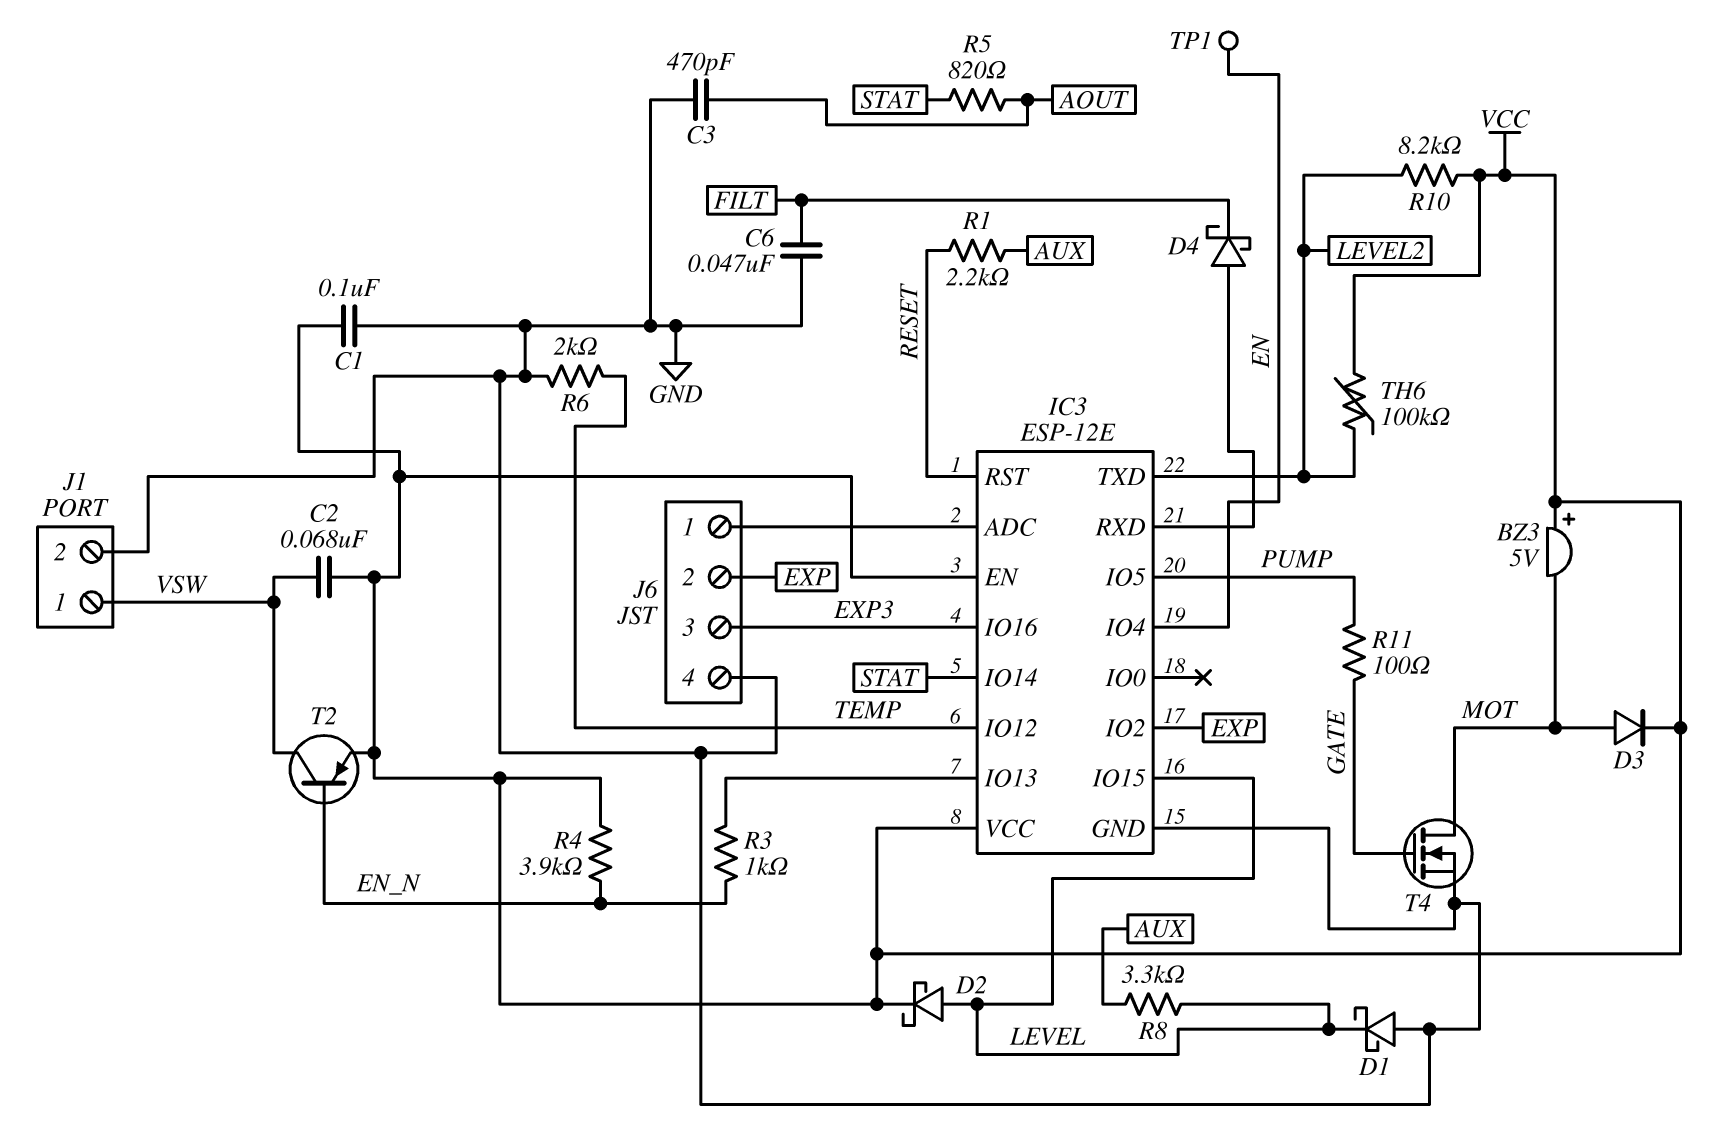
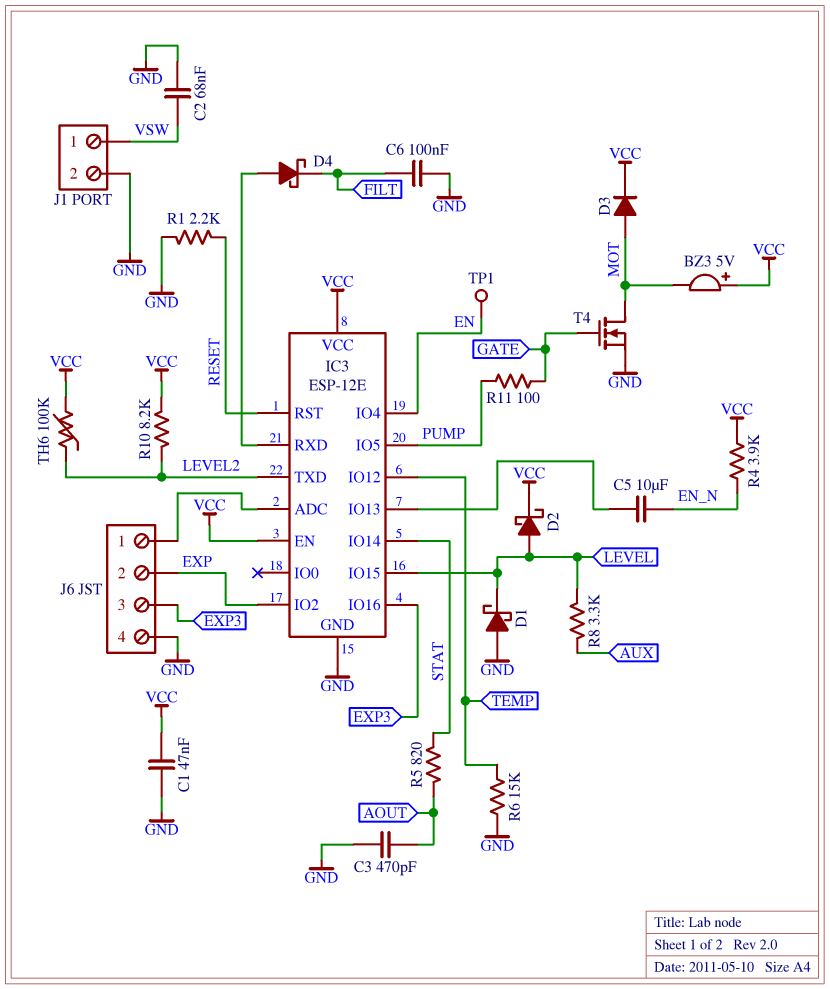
C1: 100nF (GND, VCC) -> 47nF (GND, VCC)
C2: 68nF (VCC, VSW) -> 68nF (GND, VSW)
C5: none -> 10uF (EN_N, IC3/IO13)
C6: 47nF (FILT, GND) -> 100nF (FILT, GND)
R1: 2.2k (AUX, RESET) -> 2.2k (GND, RESET)
R3: 1k (EN_N, IC3/IO13) -> none
R6: 2k (GND, TEMP) -> 15k (GND, TEMP)
T2: PNP (B EN_N, C VSW, E VCC) -> none

